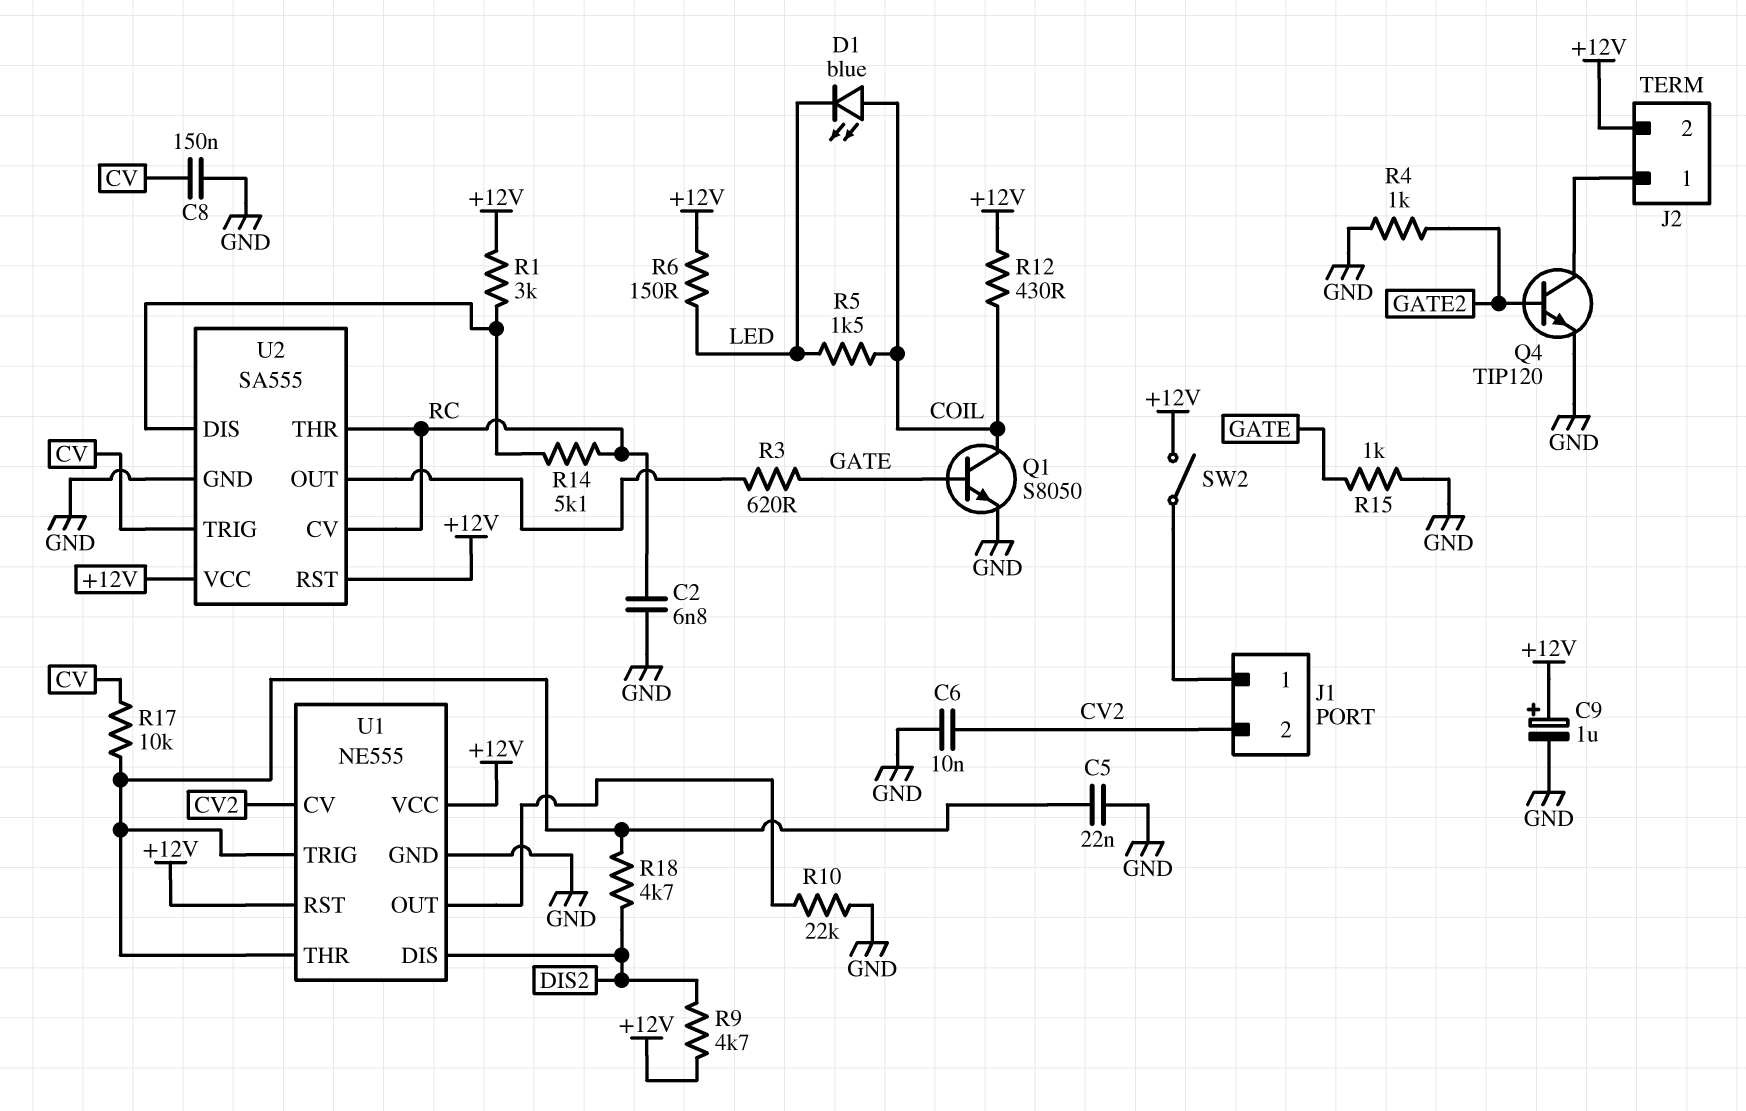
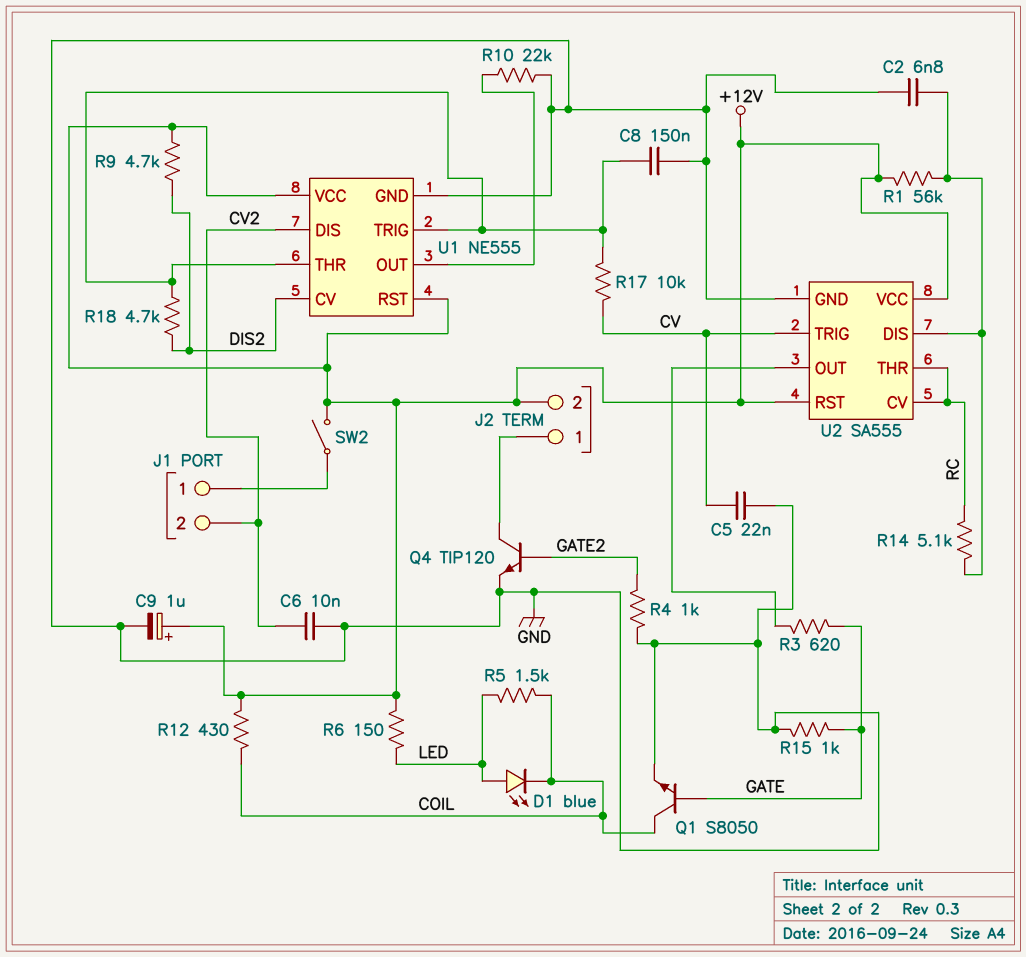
C2: 6.8nF (GND, RC) -> 6.8nF (GND, U2/DIS)
C5: 22nF (GND, U1/THR) -> 22nF (CV, GND)
C8: 150nF (CV, GND) -> 150nF (GND, U1/THR)
D1: LED blue (A COIL, K LED) -> LED blue (A LED, K COIL)
R1: 3k (+12V, U2/DIS) -> 56k (+12V, U2/DIS)
U1 pin CV: CV2 -> DIS2
U1 pin DIS: DIS2 -> CV2

